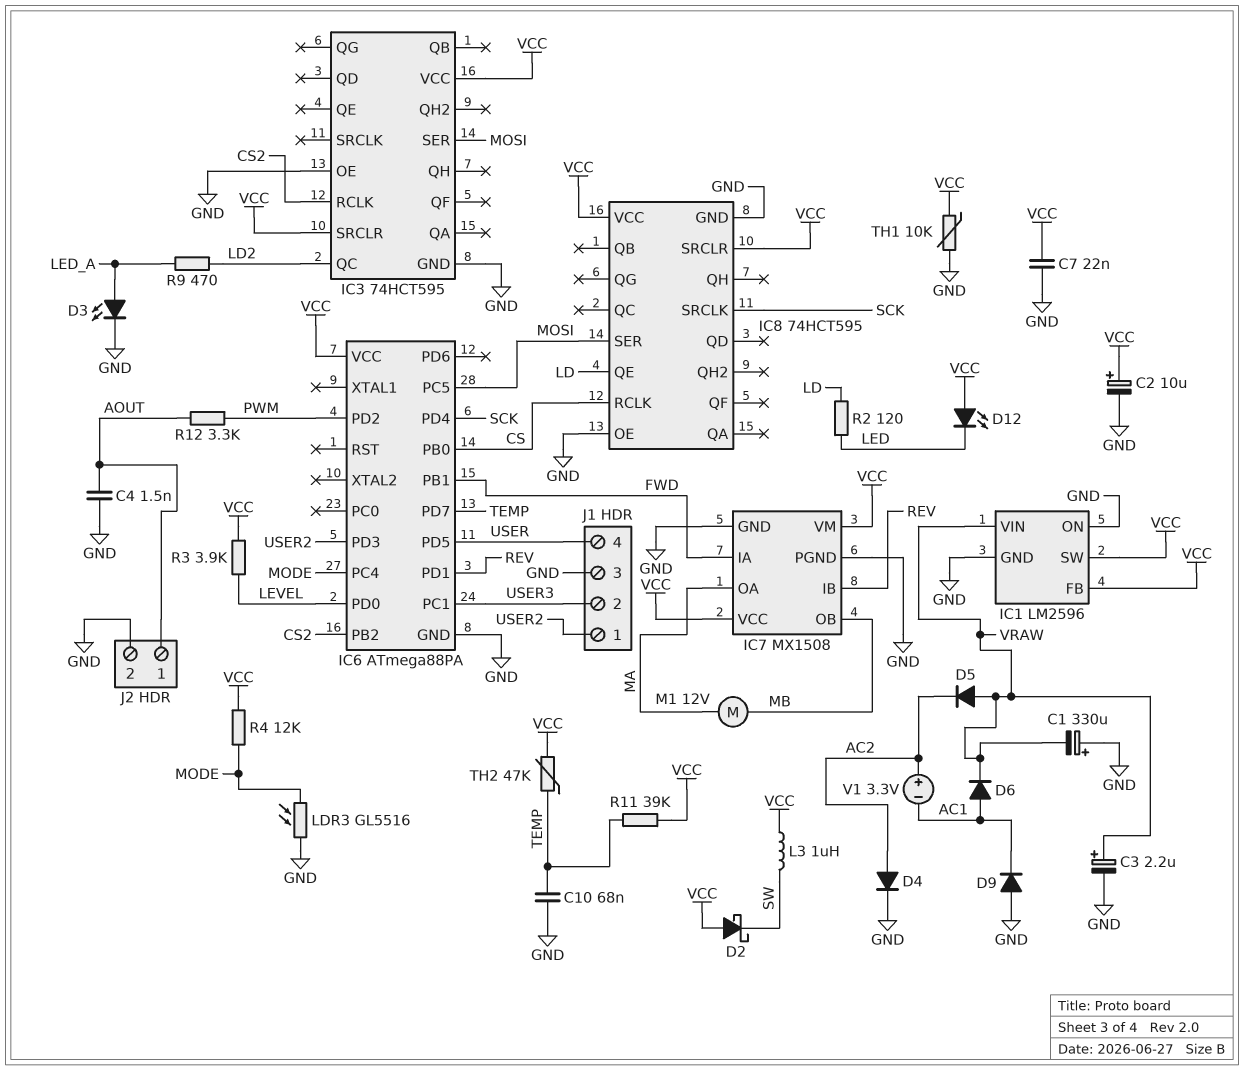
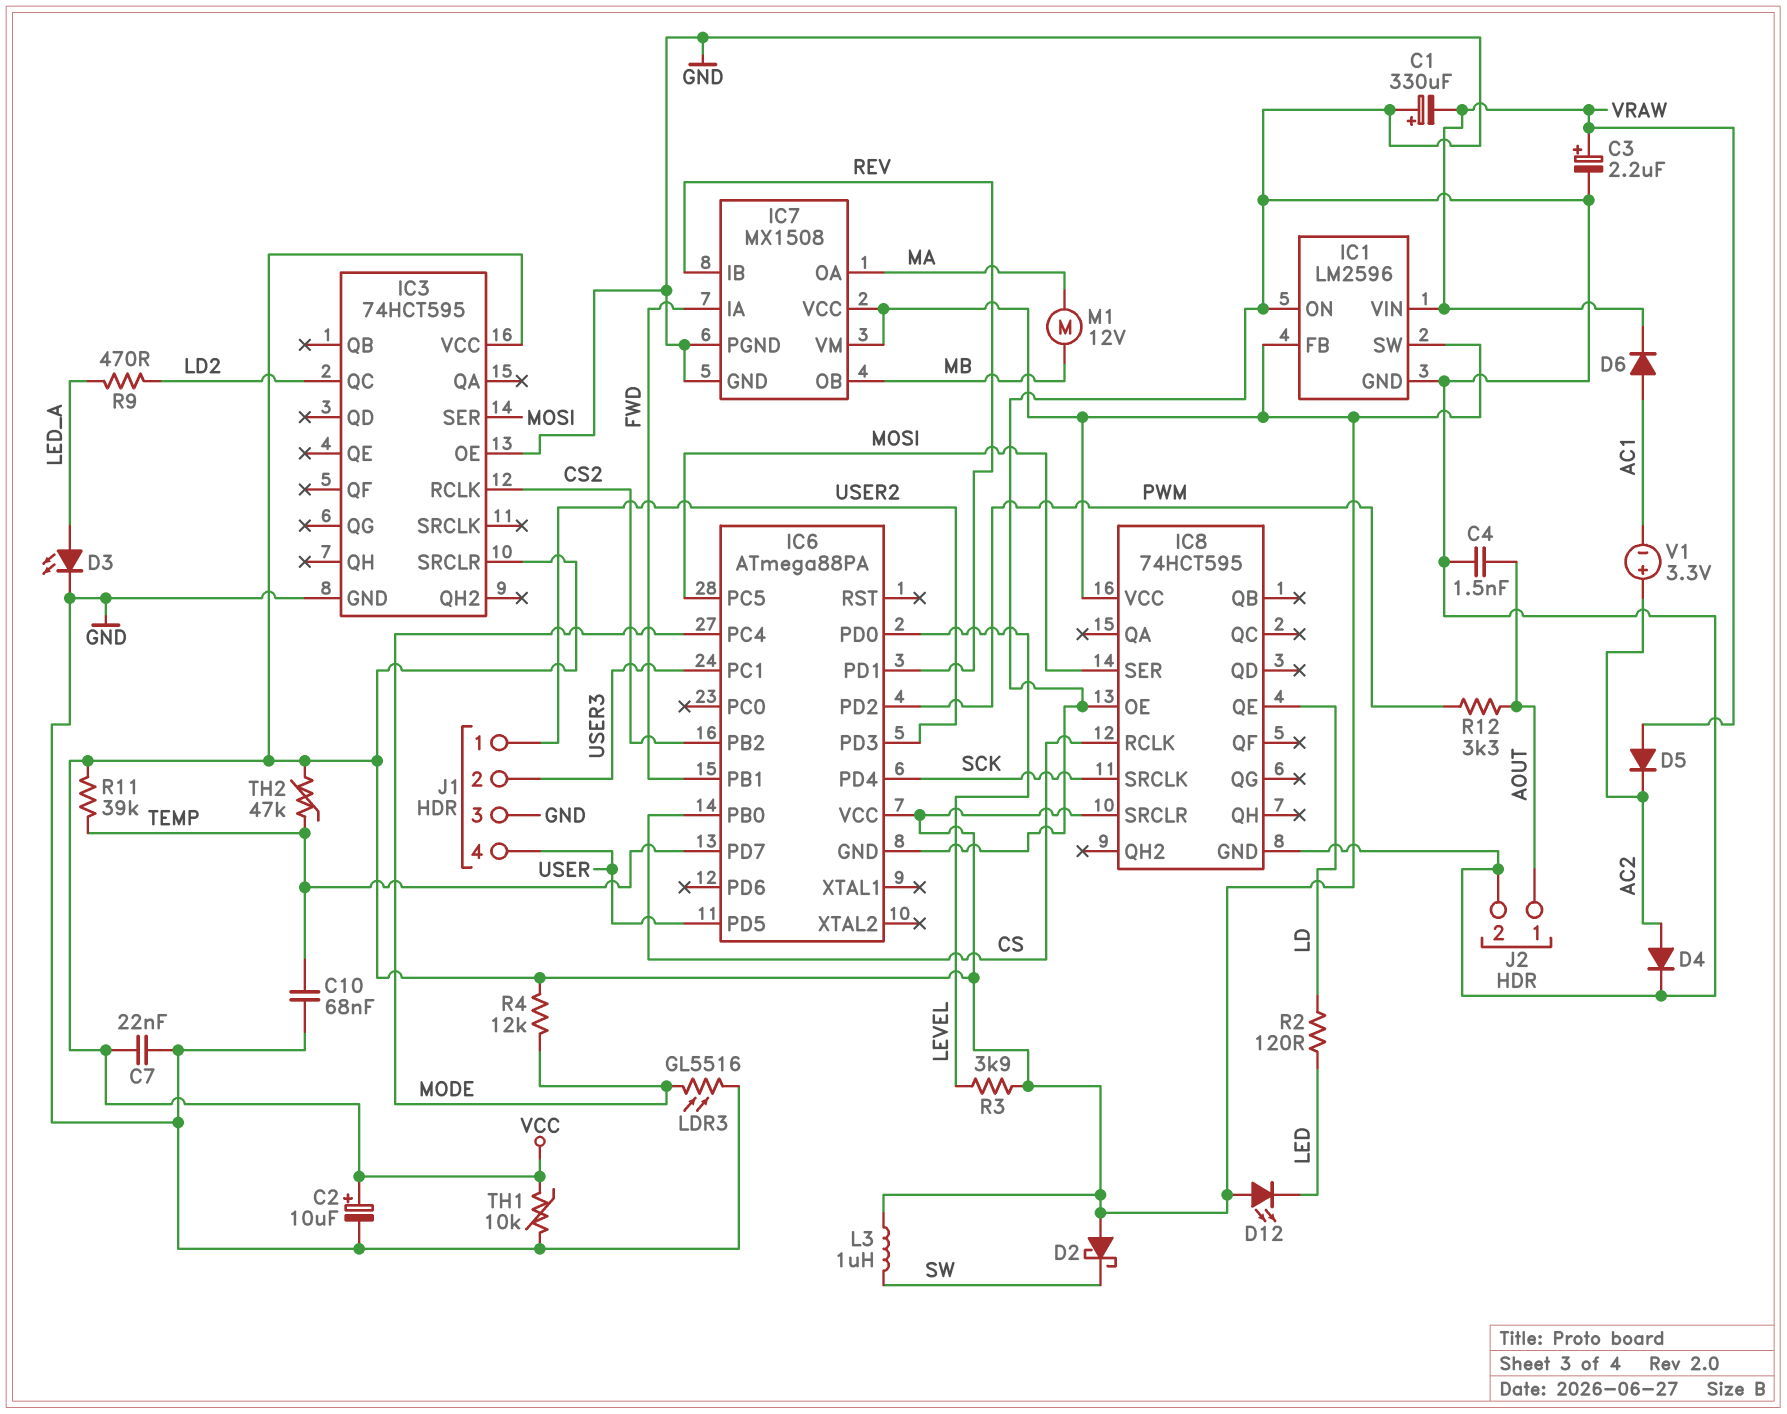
D9: diode (A GND, K AC1) -> none

